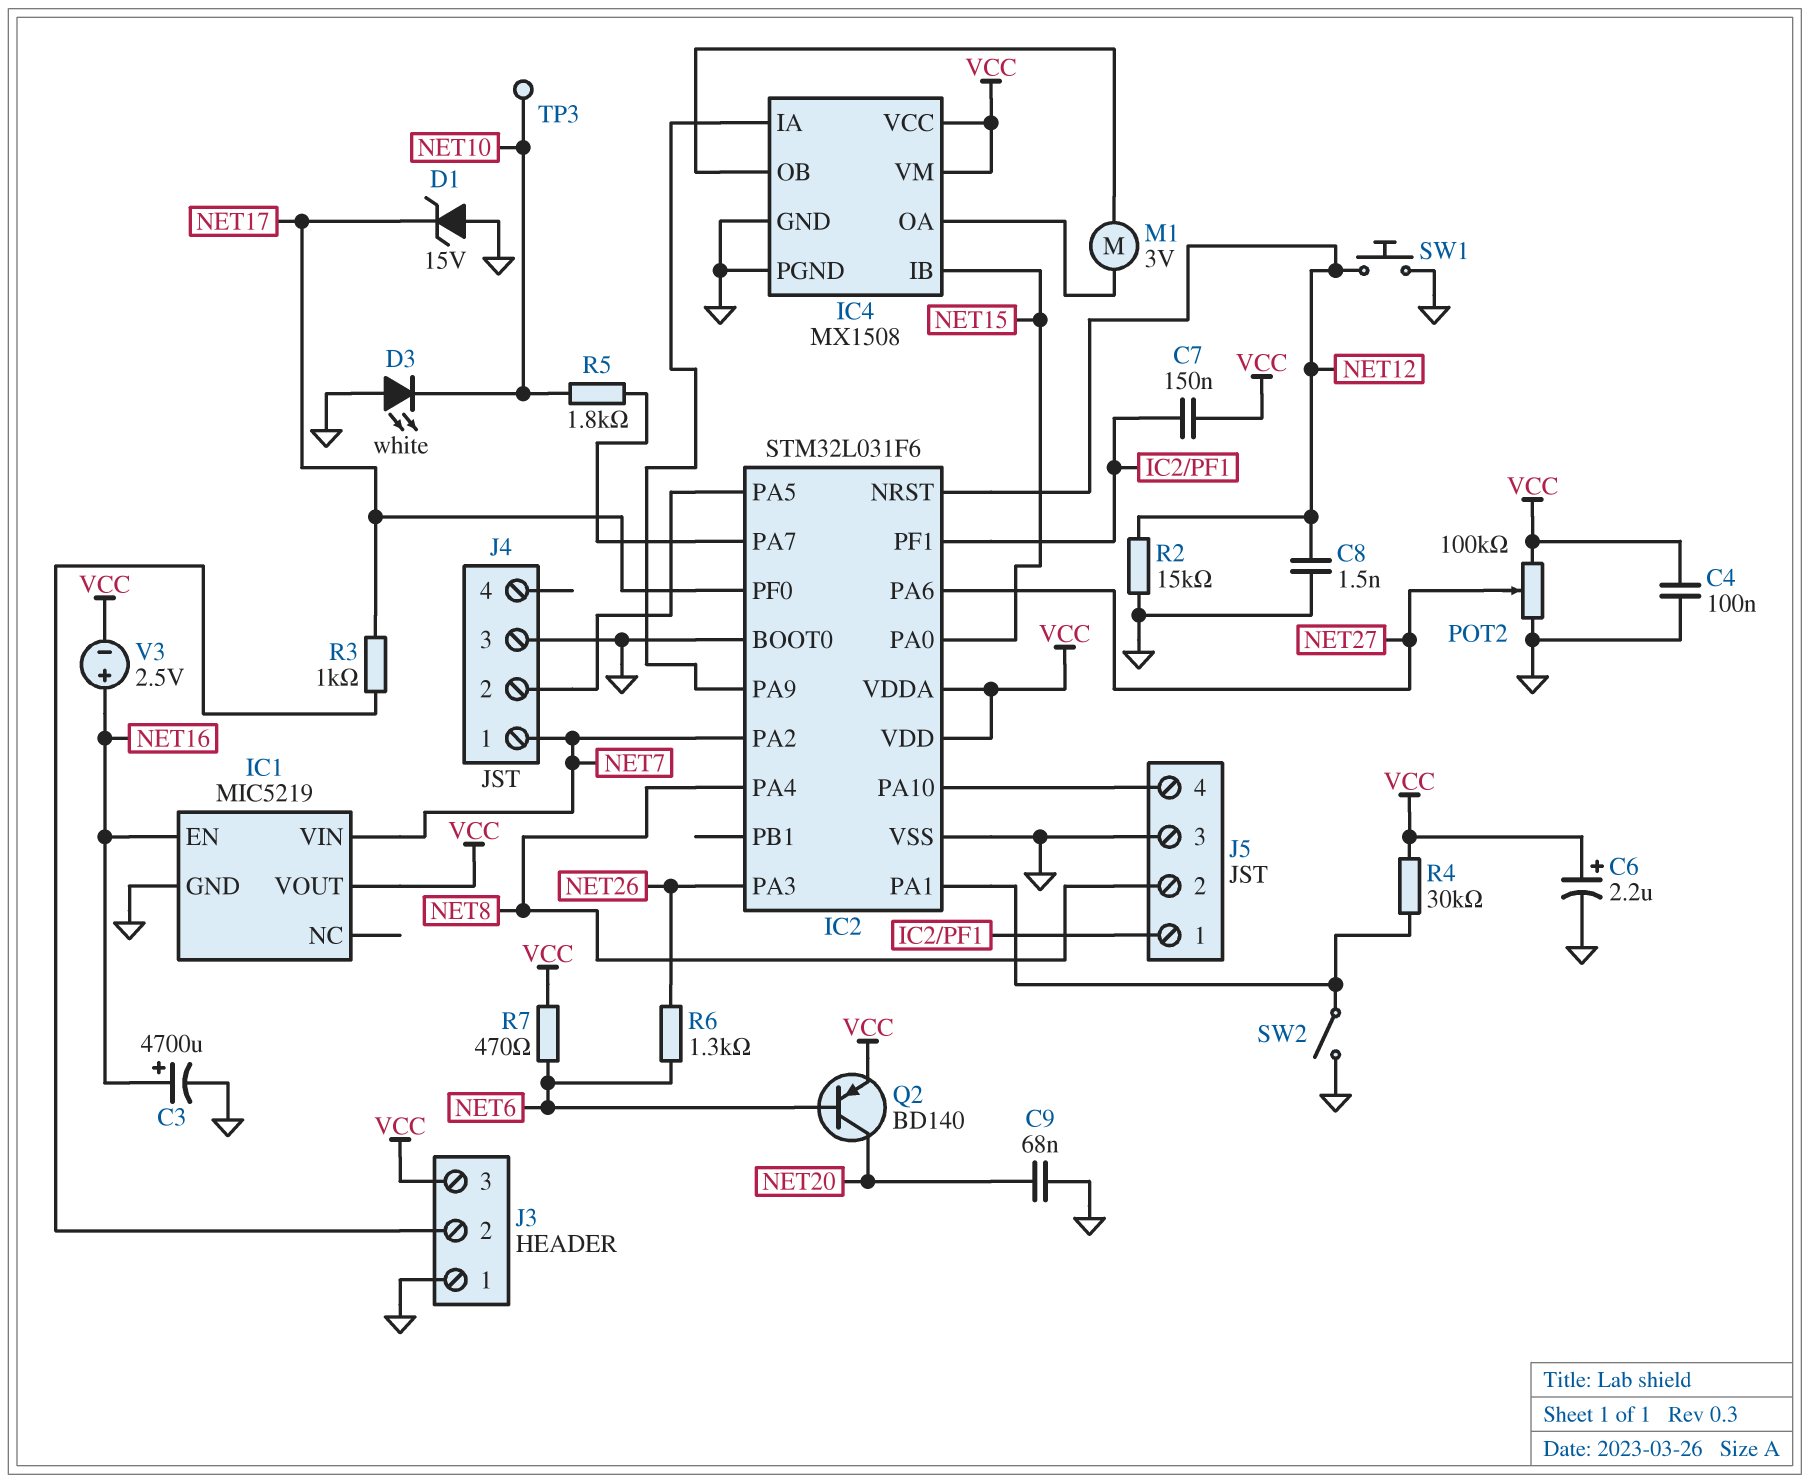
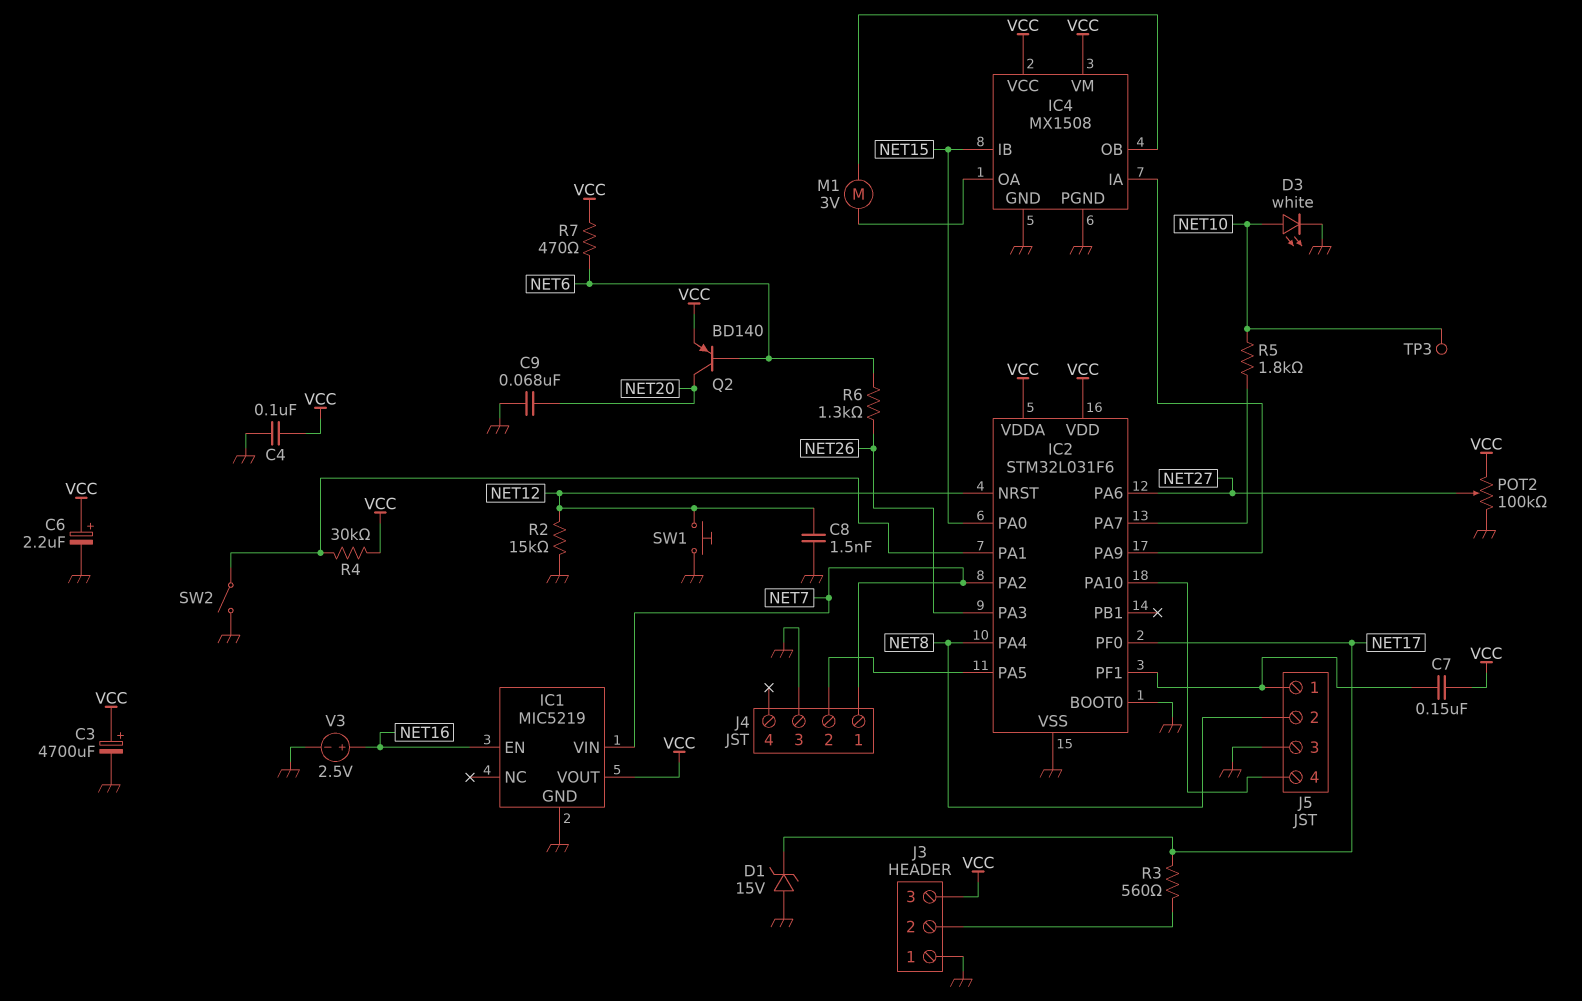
C3: 4700uF (plus NET16, minus GND) -> 4700uF (plus VCC, minus GND)
D3: LED white (A GND, K NET10) -> LED white (A NET10, K GND)
R3: 1k (J3/2, NET17) -> 560 (J3/2, NET17)
V3: 2.5V (plus NET16, minus VCC) -> 2.5V (plus NET16, minus GND)

